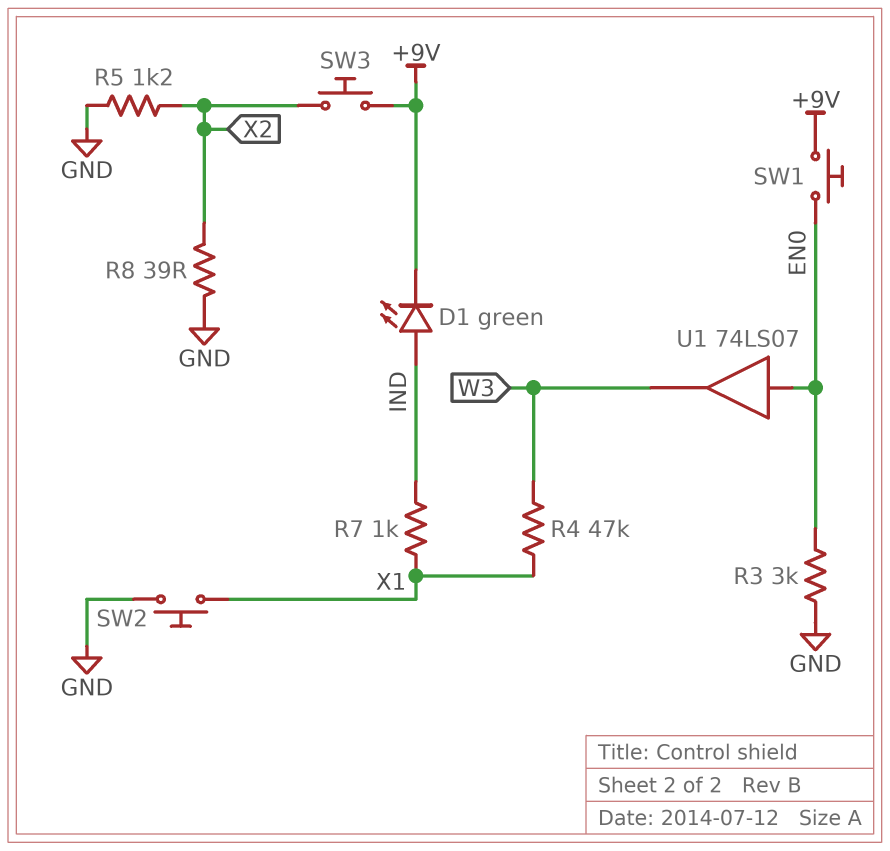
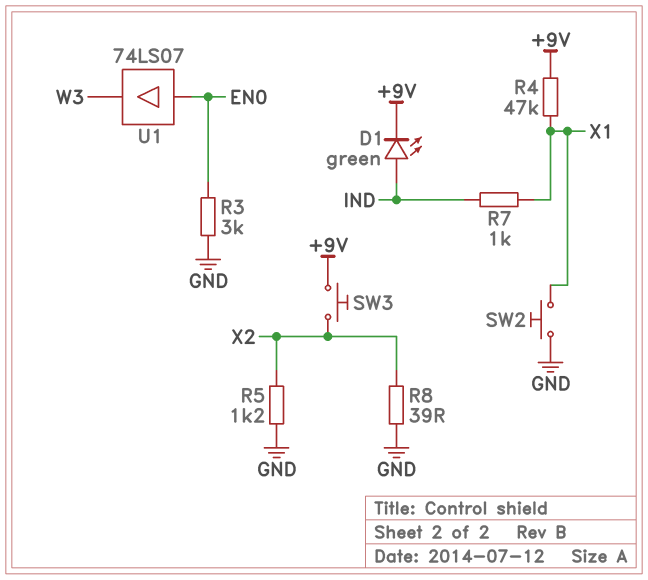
R4: 47k (W3, X1) -> 47k (+9V, X1)
SW1: button (+9V, EN0) -> none

